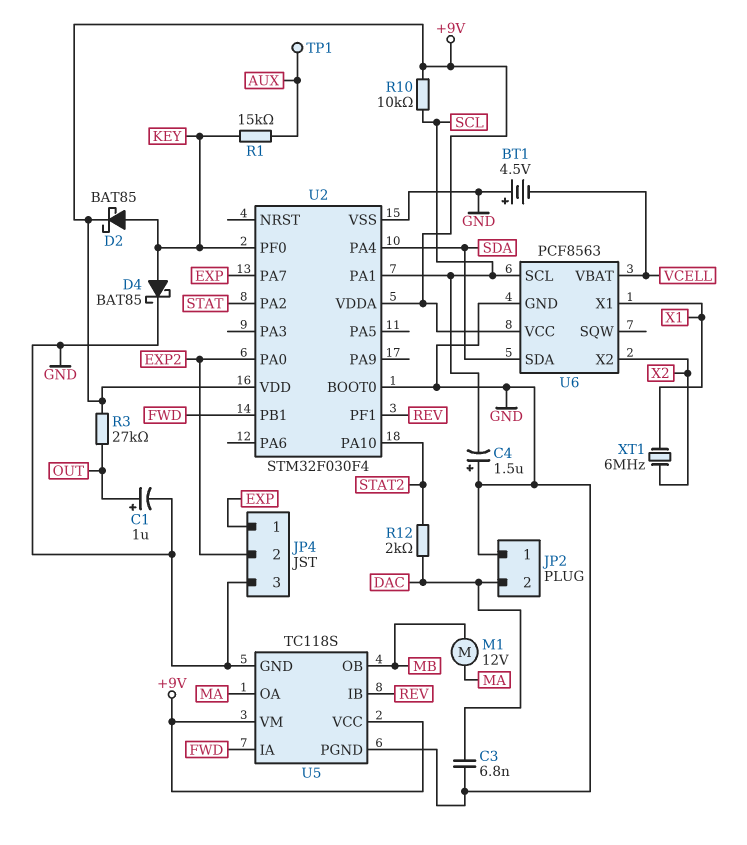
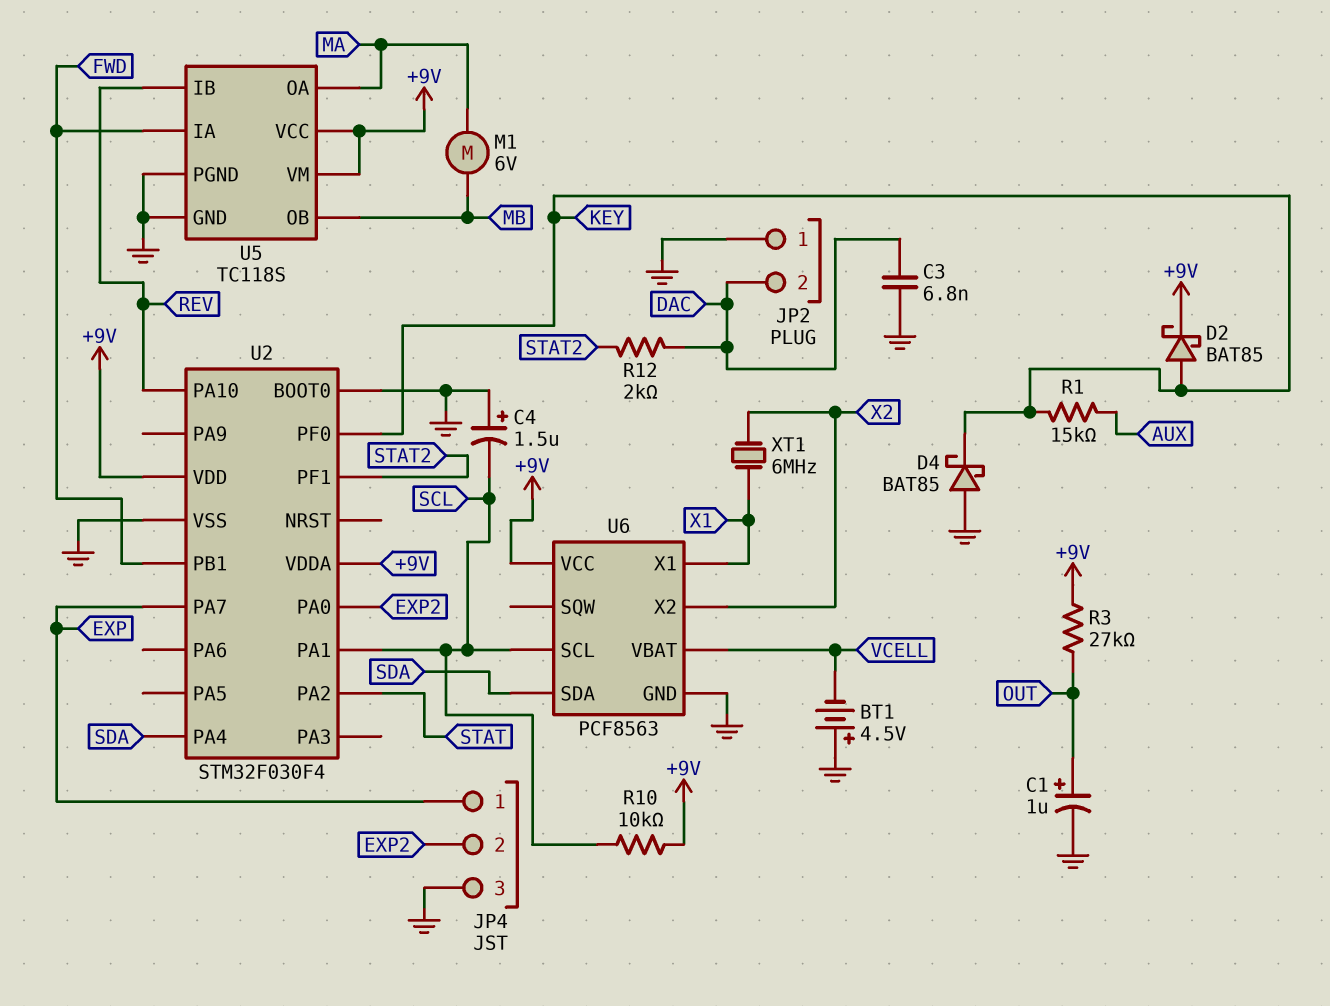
D4: schottky BAT85 (A KEY, K GND) -> schottky BAT85 (A GND, K KEY)
M1: motor 12V (MA, MB) -> motor 6V (MA, MB)
TP1: test point (AUX) -> none
U2 pin PA10: STAT2 -> REV
U2 pin PF1: REV -> STAT2

